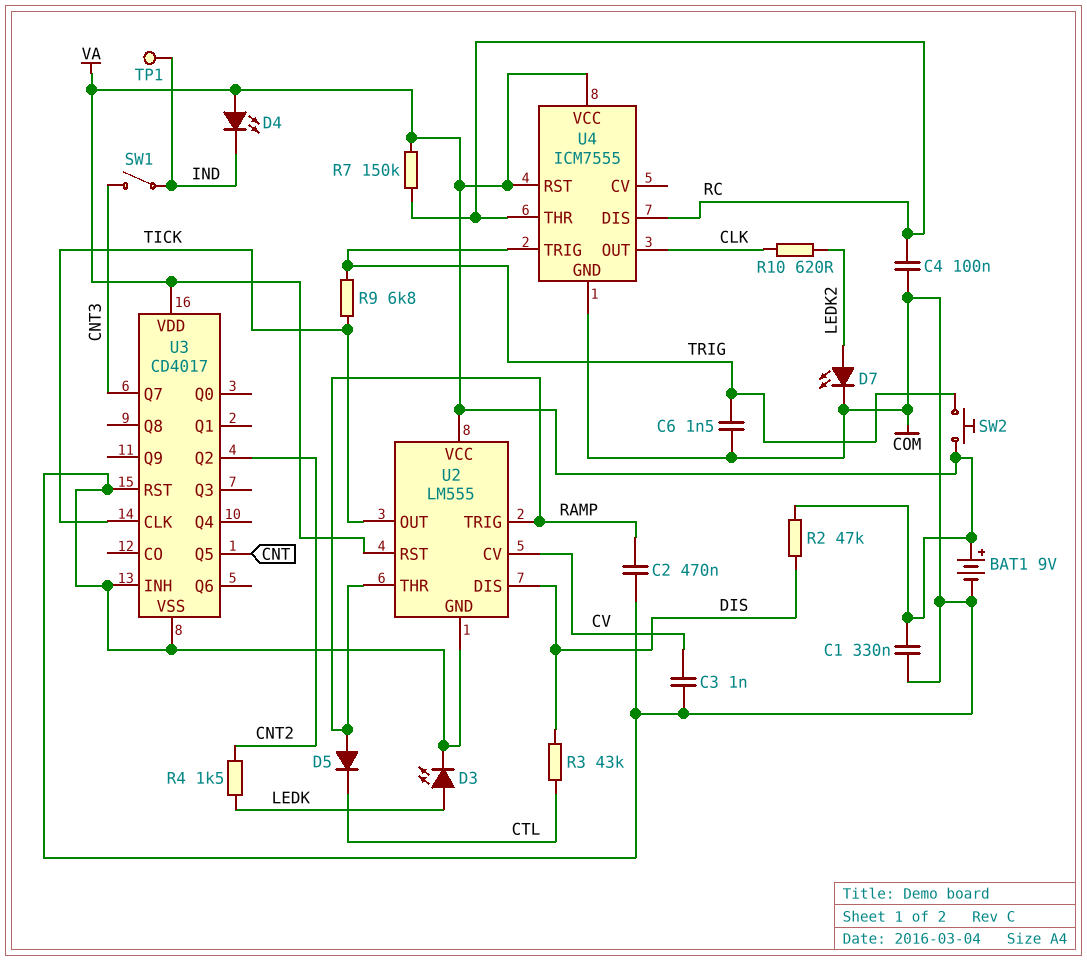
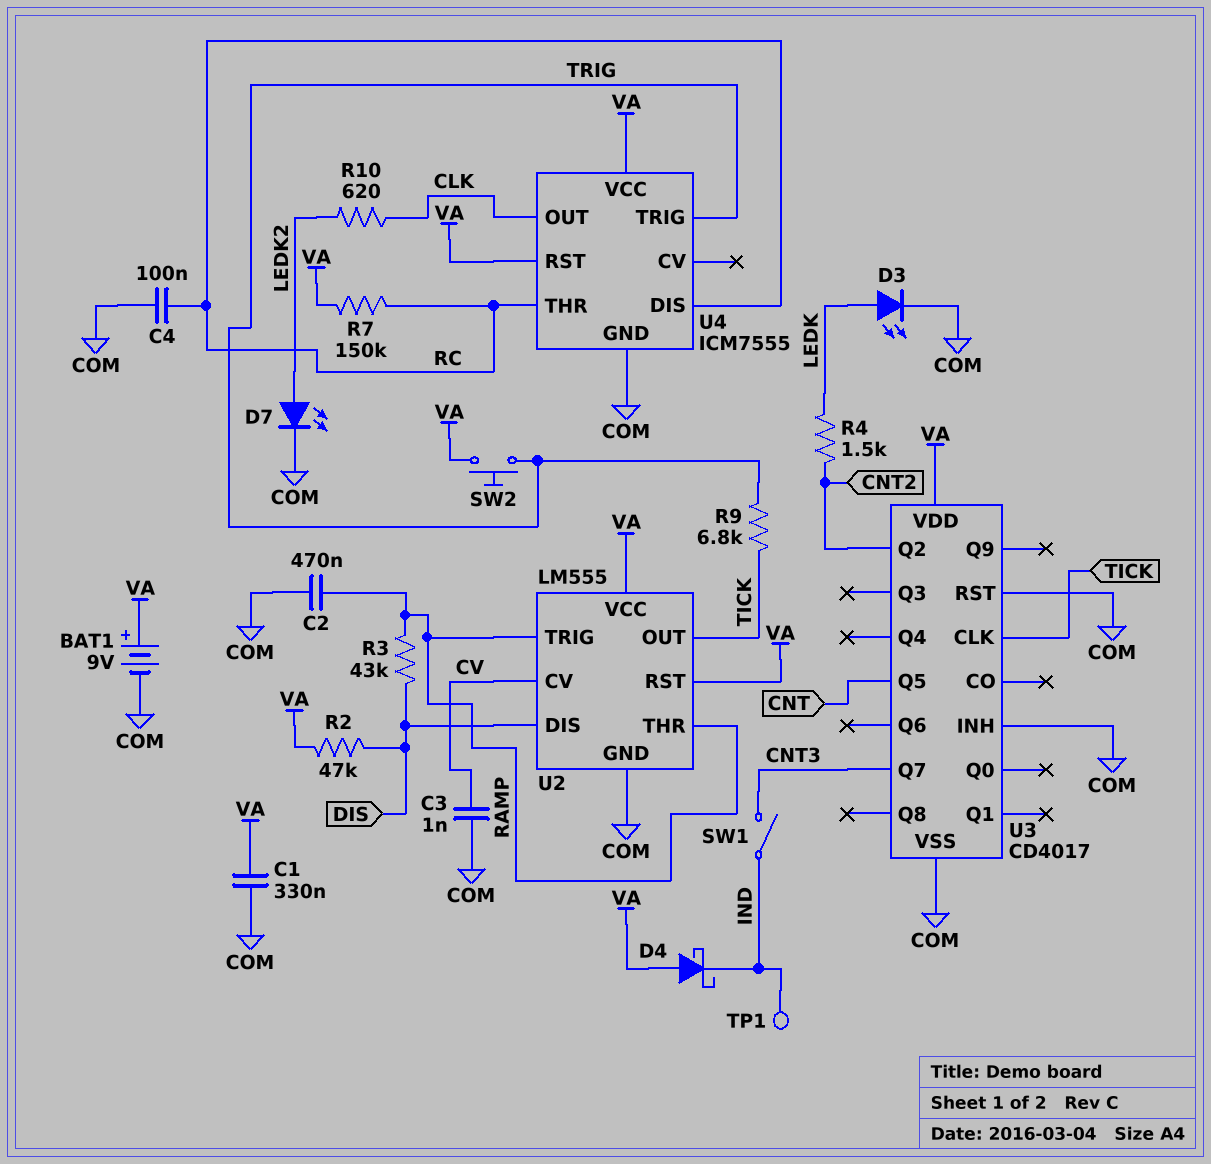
C6: 1.5nF (COM, TRIG) -> none
D4: LED (A VA, K IND) -> schottky (A VA, K IND)
D5: diode (A RAMP, K CTL) -> none
R3: 43k (CTL, DIS) -> 43k (DIS, RAMP)

